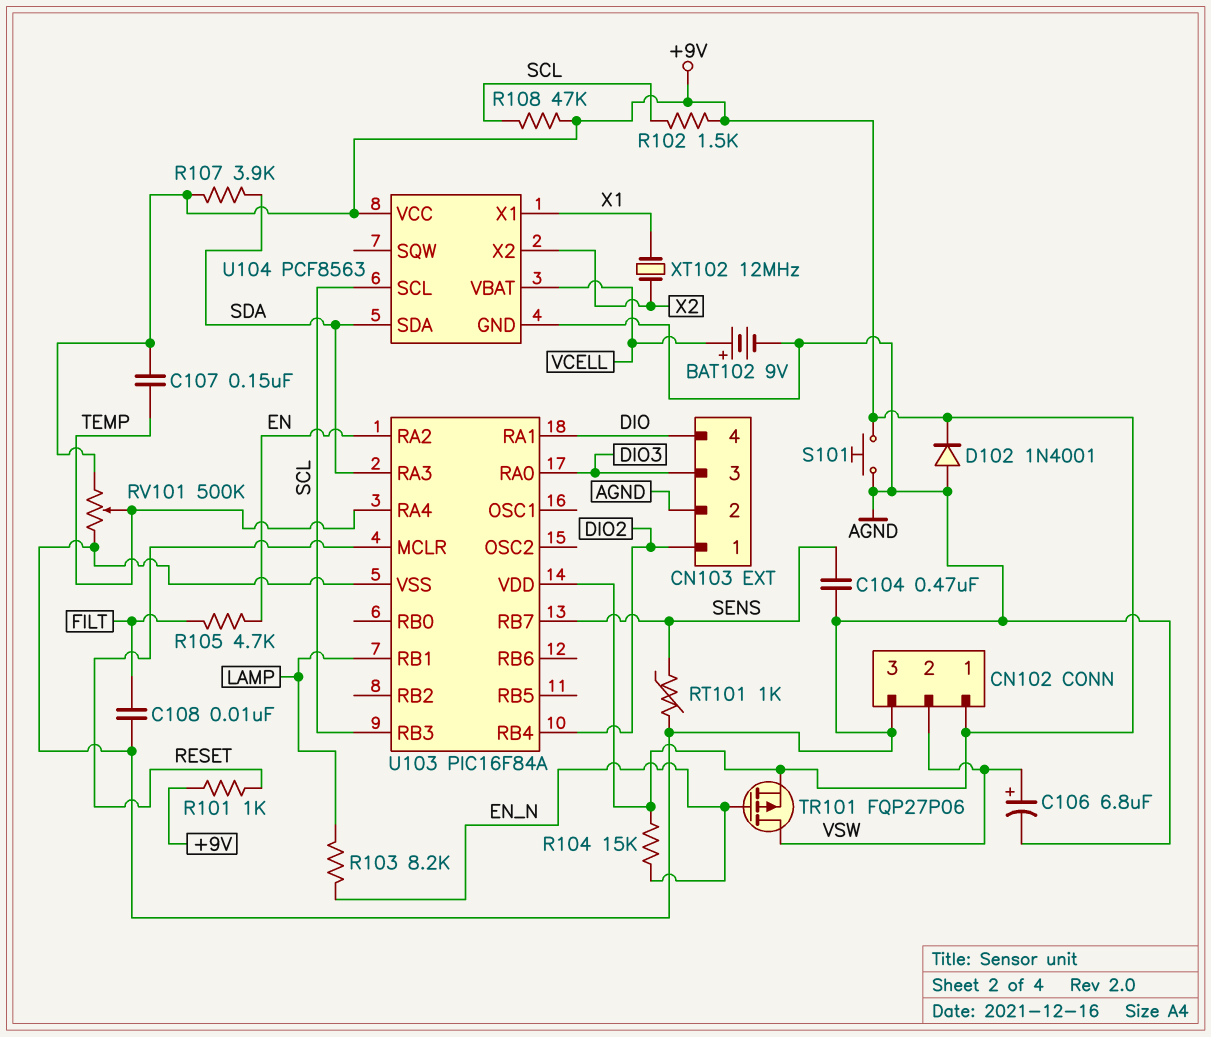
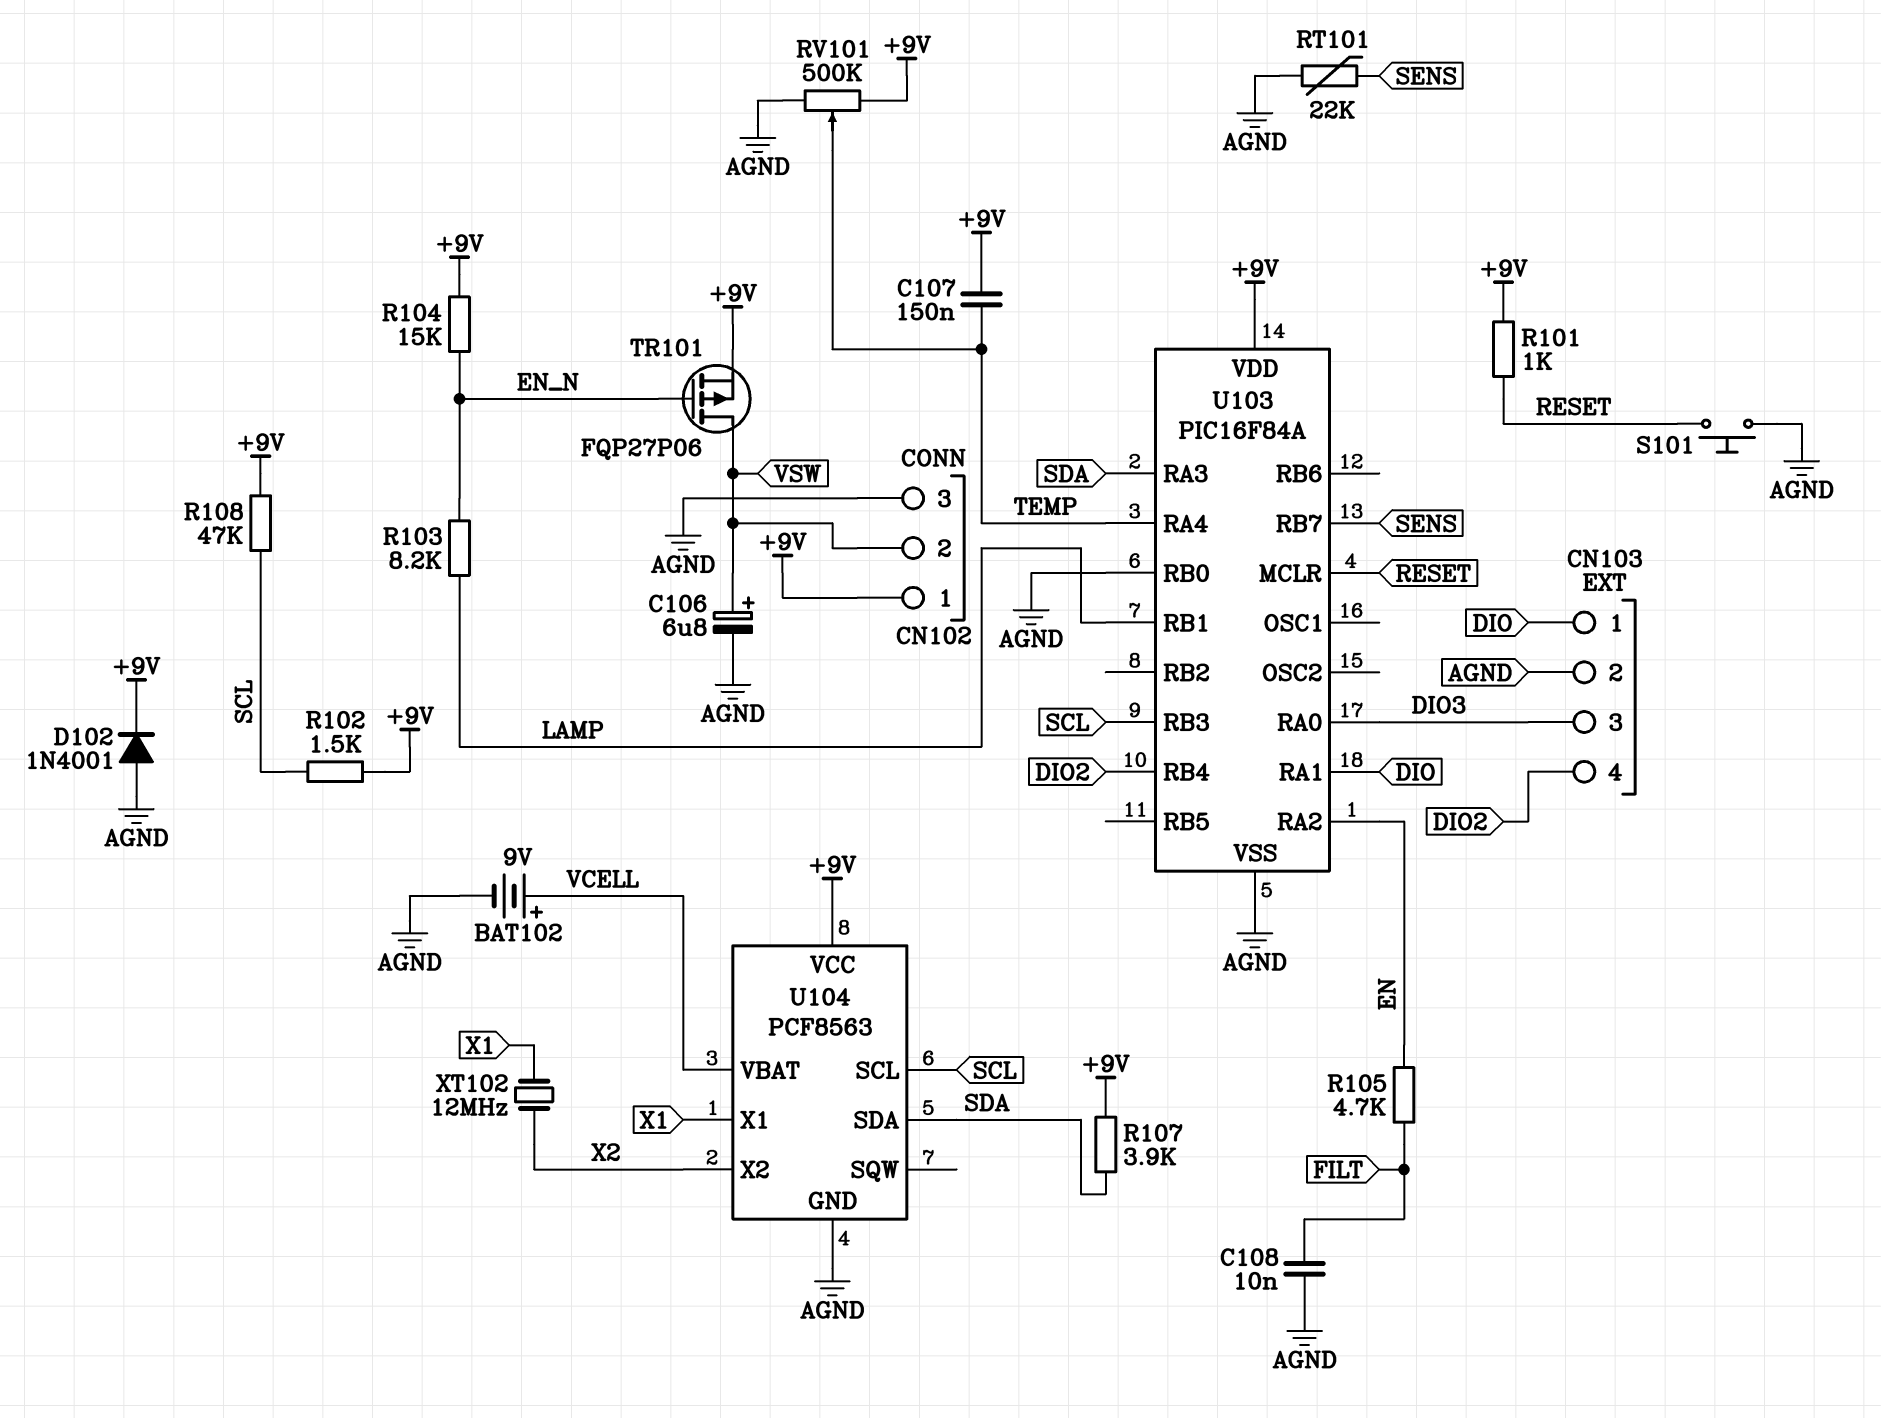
C104: 470nF (AGND, SENS) -> none
CN103 pin 1: DIO2 -> DIO
CN103 pin 4: DIO -> DIO2
RT101: 1k (AGND, SENS) -> 22k (AGND, SENS)
S101: button (+9V, AGND) -> button (AGND, RESET)
U103 pin RB0: none -> AGND

